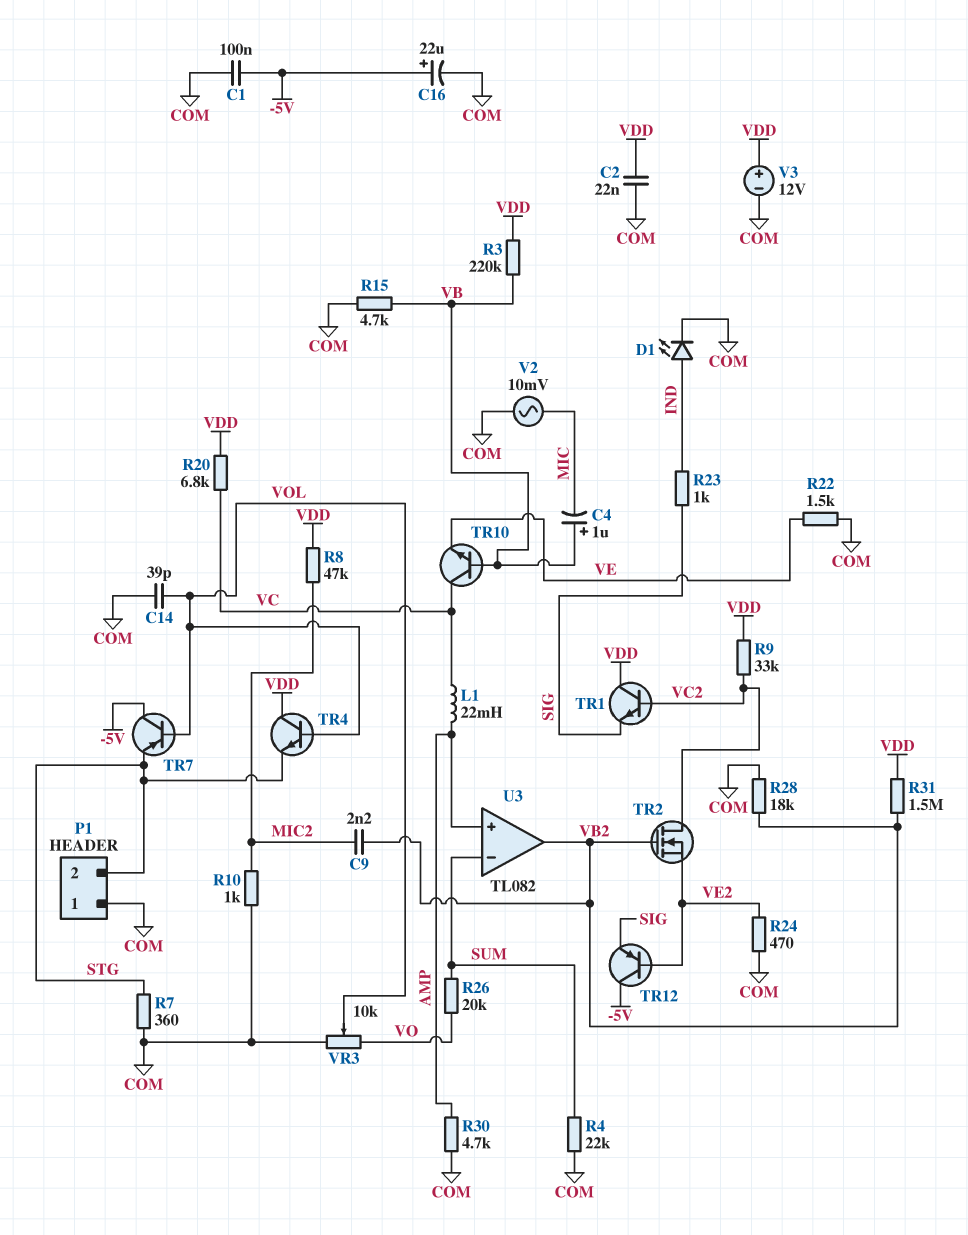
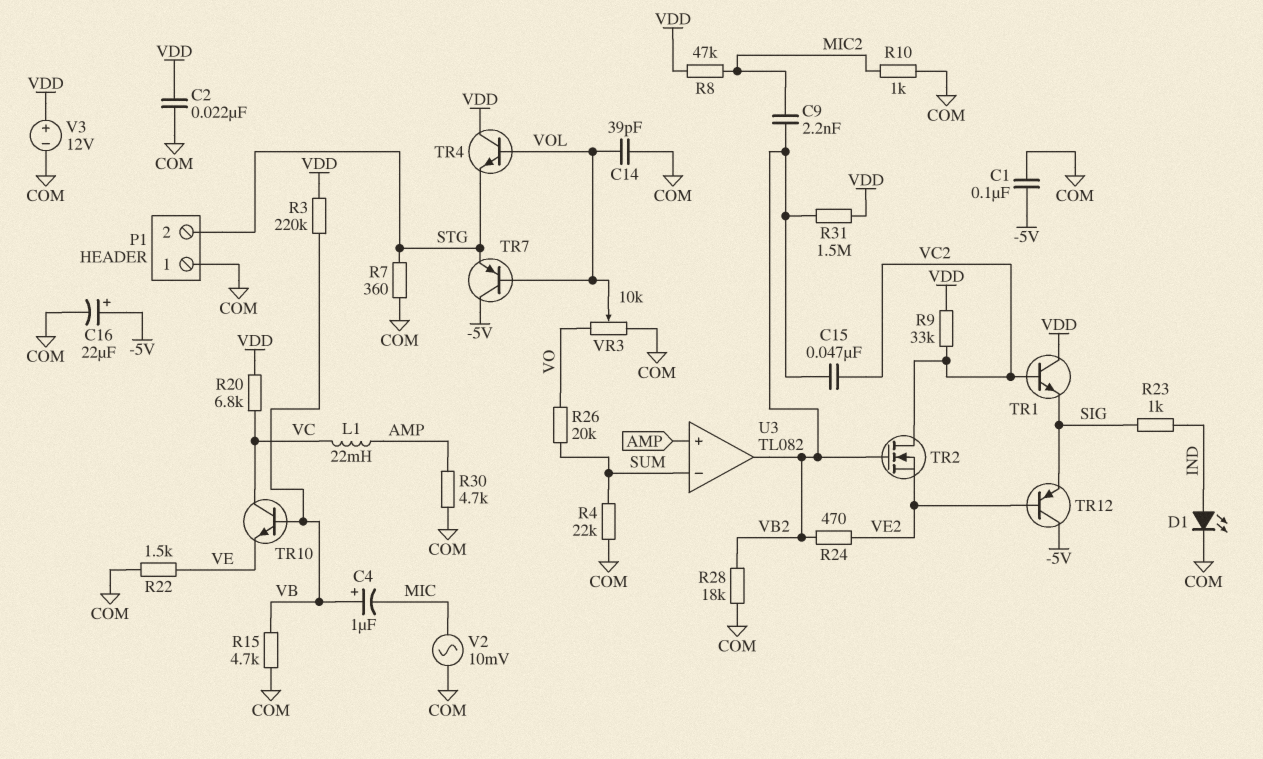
C15: none -> 47nF (VB2, VC2)
R24: 470 (COM, VE2) -> 470 (VB2, VE2)

